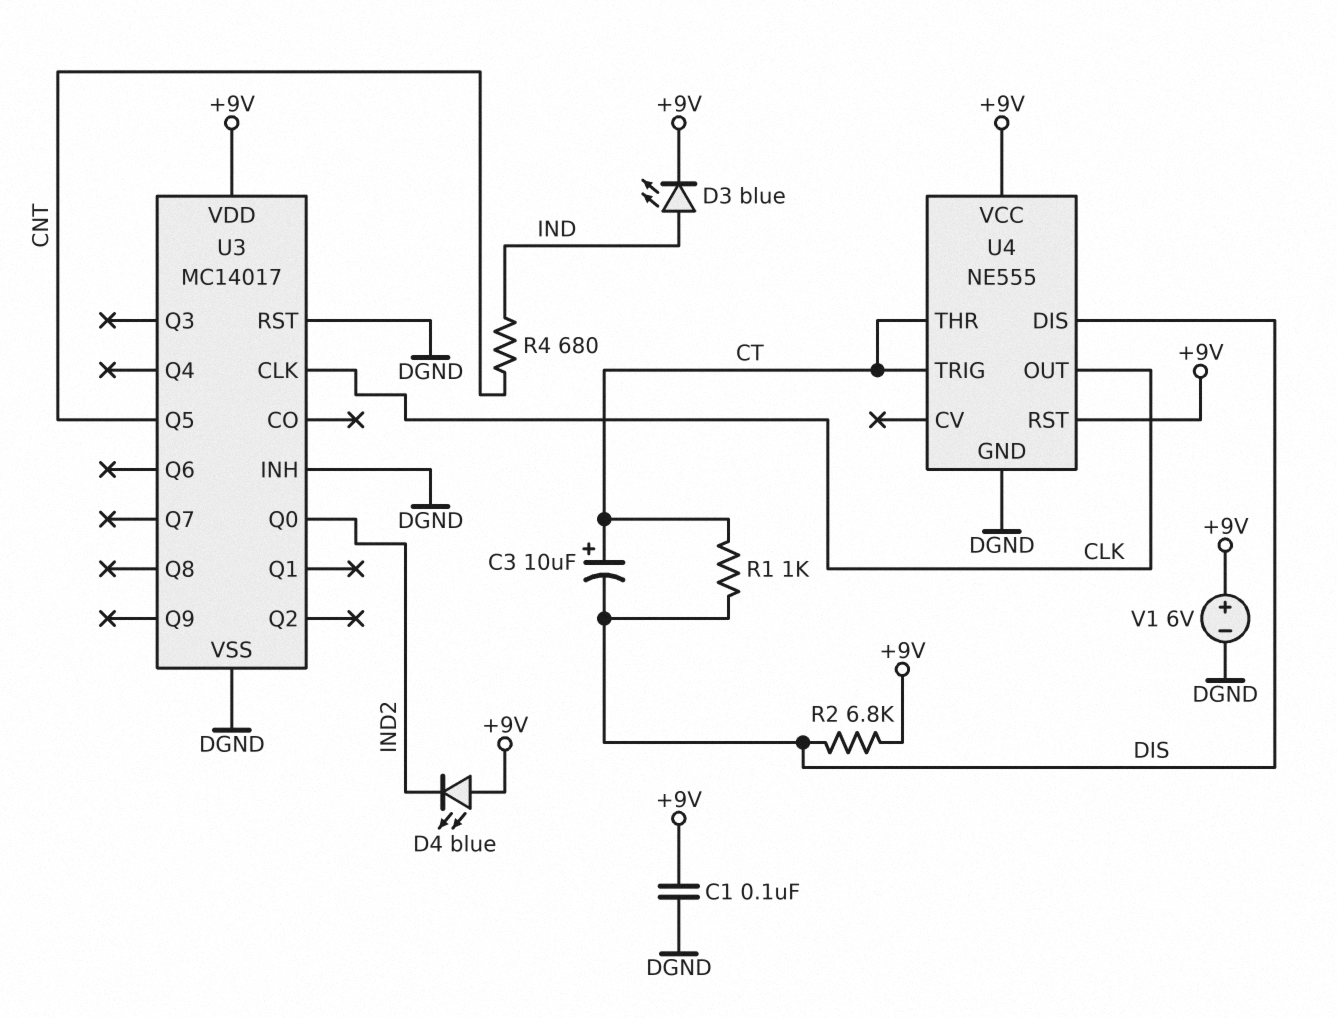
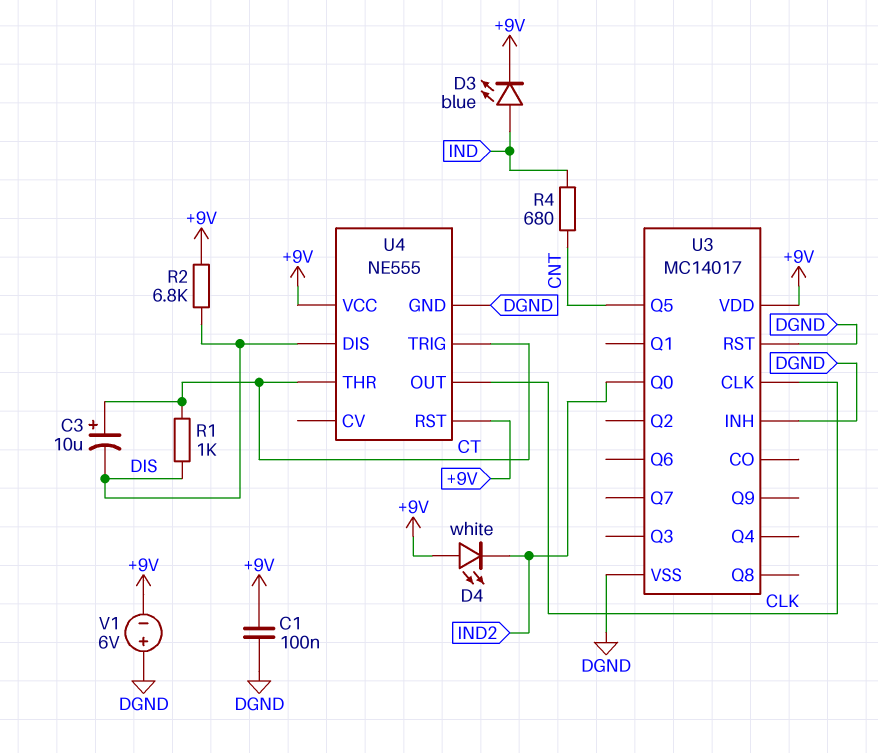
D4: LED blue (A +9V, K IND2) -> LED white (A +9V, K IND2)
V1: 6V (plus +9V, minus DGND) -> 6V (plus DGND, minus +9V)

